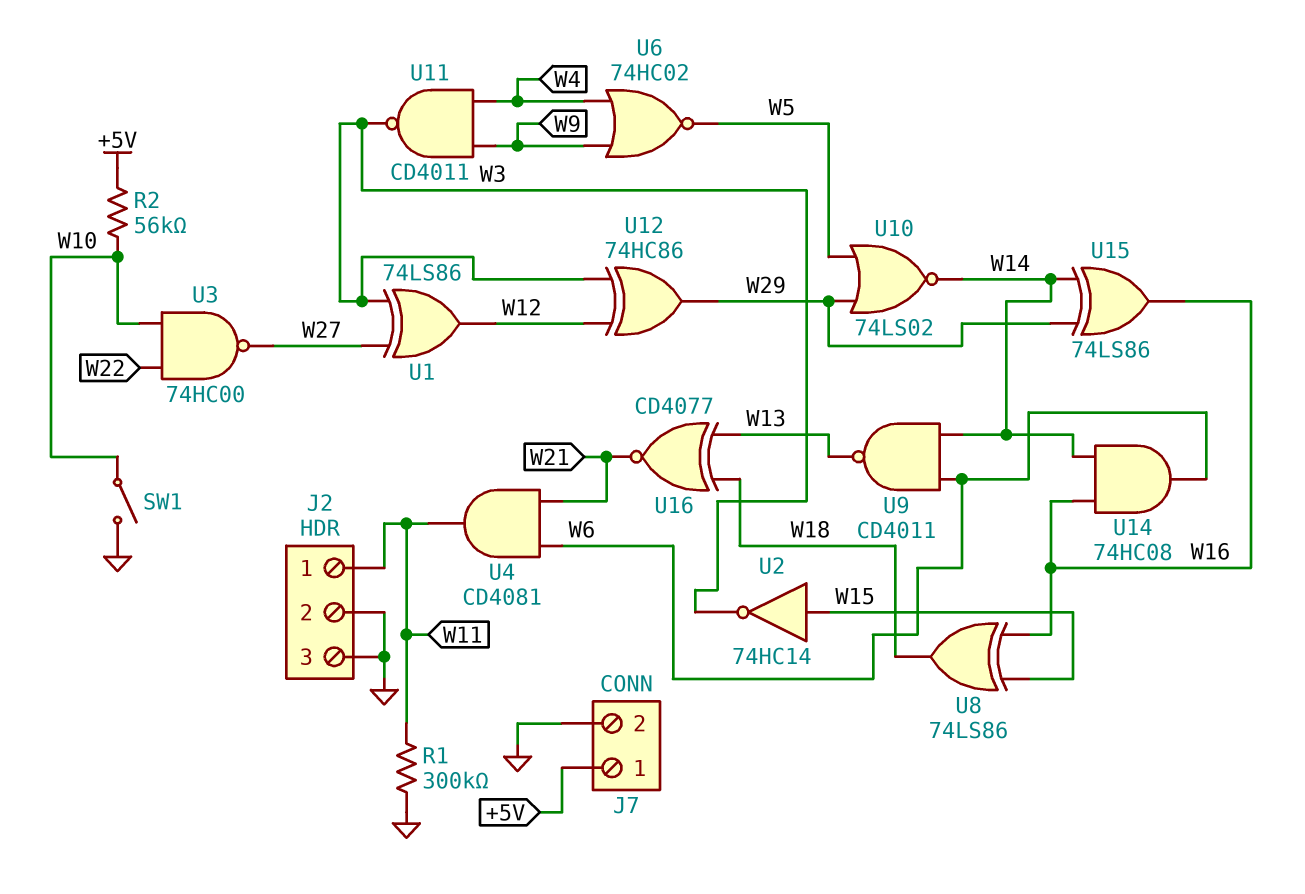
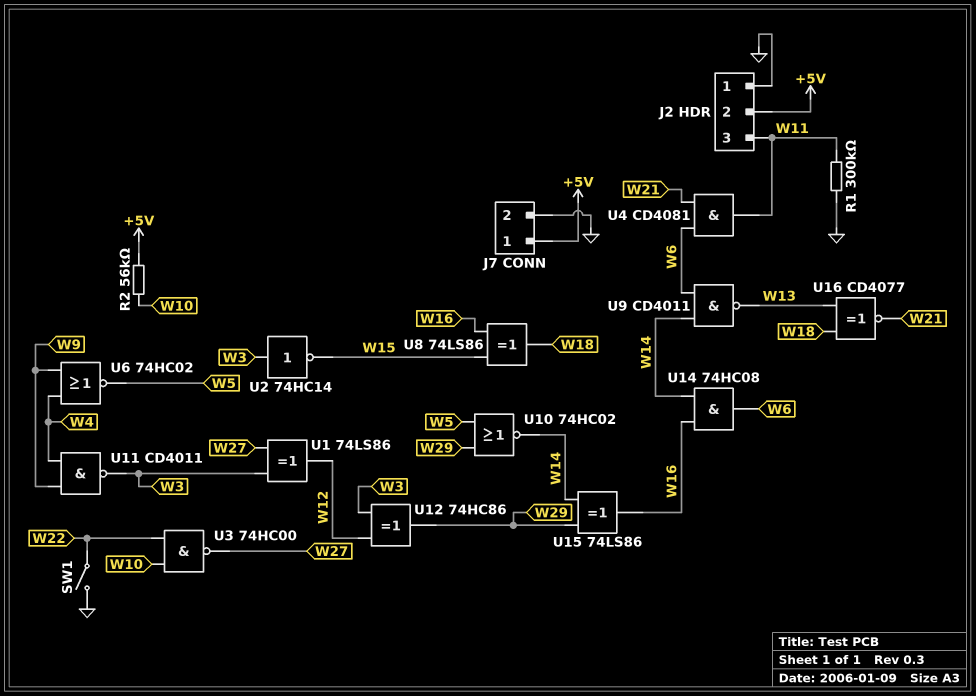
J2 pin 1: W11 -> GND
J2 pin 2: GND -> +5V
J2 pin 3: GND -> W11
SW1: switch (GND, W10) -> switch (GND, W22)
U2: NOT 74HC14 (in W15, out W3) -> NOT 74HC14 (in W3, out W15)
U10: NOR 74LS02 (in W5, in W29, out W14) -> NOR 74HC02 (in W5, in W29, out W14)

